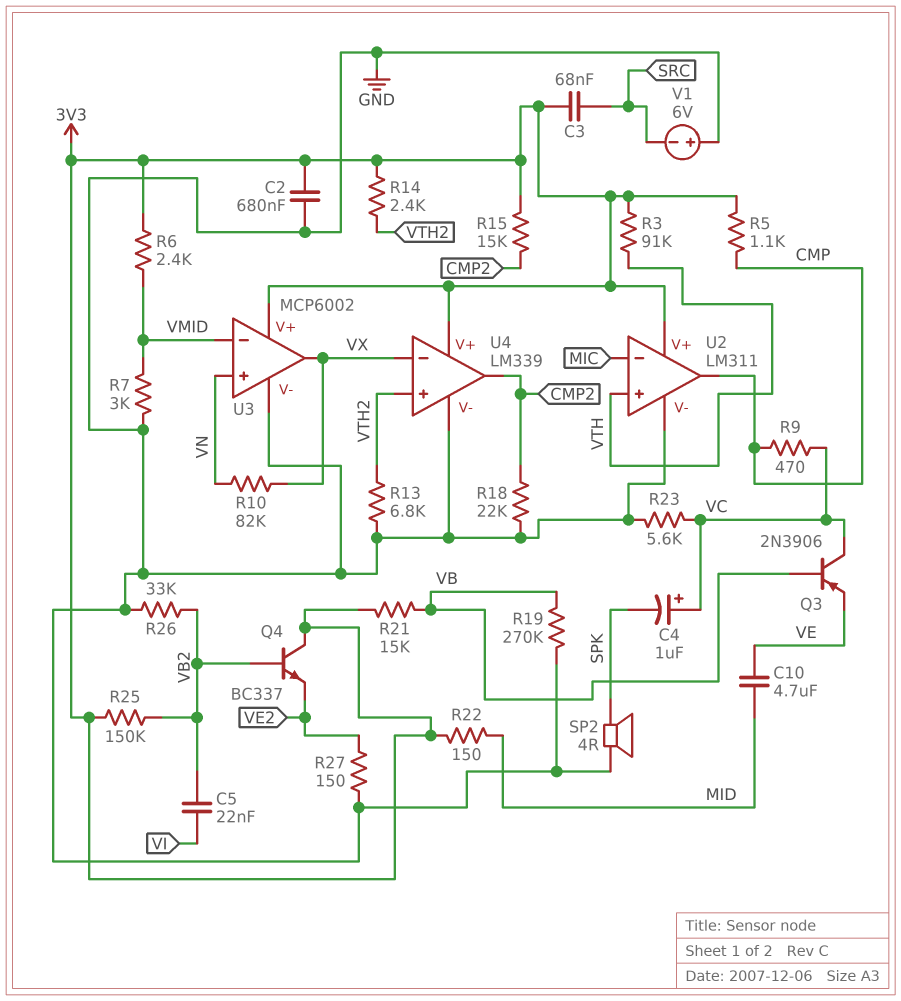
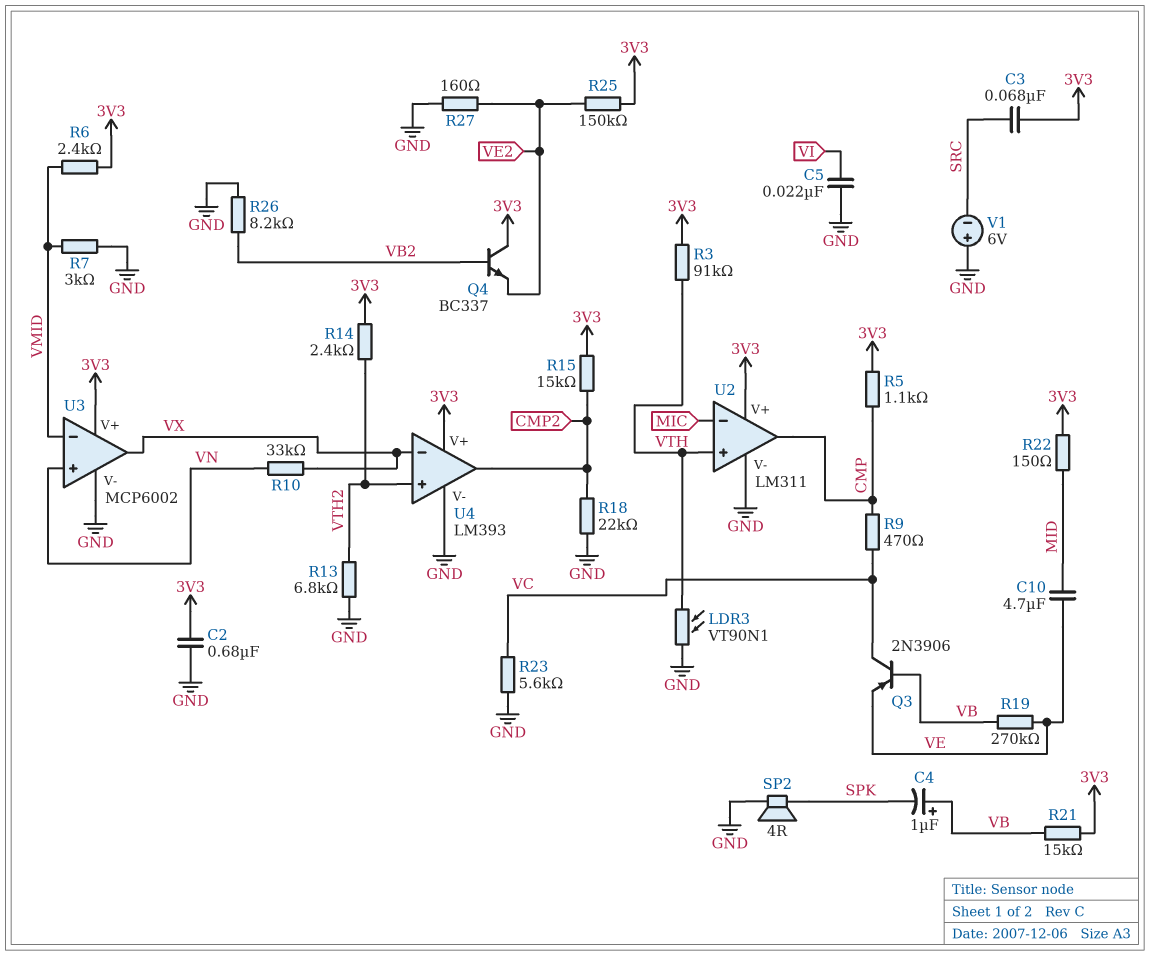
C4: 1uF (plus VC, minus SPK) -> 1uF (plus VB, minus SPK)
C5: 22nF (VB2, VI) -> 22nF (GND, VI)
LDR3: none -> VT90N1 (GND, VTH)
R10: 82k (VN, VX) -> 33k (VN, VX)
R19: 270k (GND, VB) -> 270k (VB, VE)
R25: 150k (3V3, VB2) -> 150k (3V3, VE2)
R26: 33k (GND, VB2) -> 8.2k (GND, VB2)
R27: 150 (GND, VE2) -> 160 (GND, VE2)
U4: LM339 -> LM393

